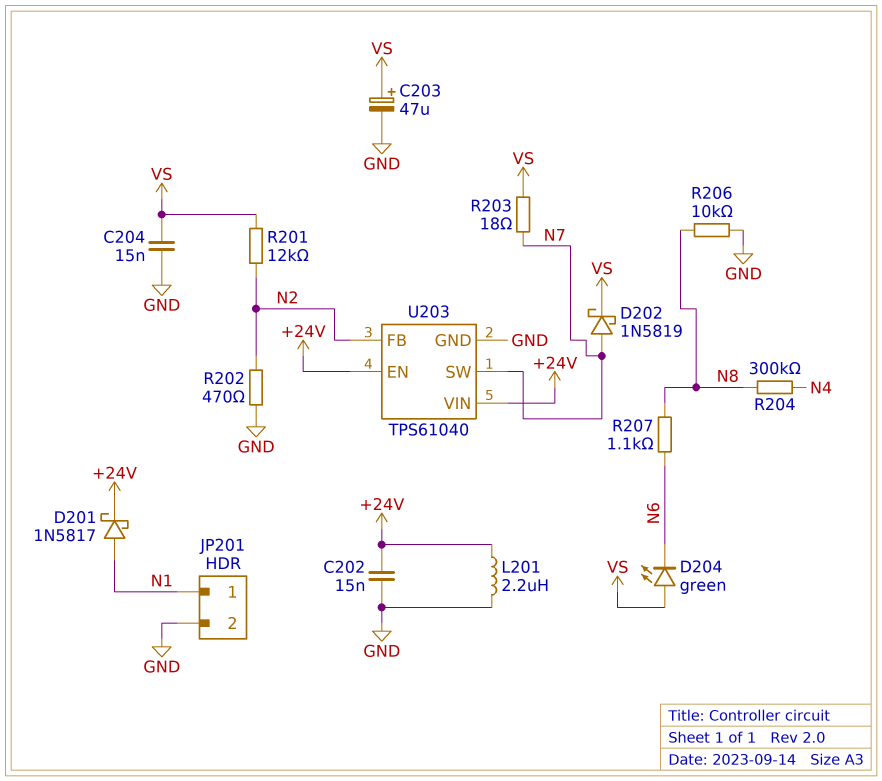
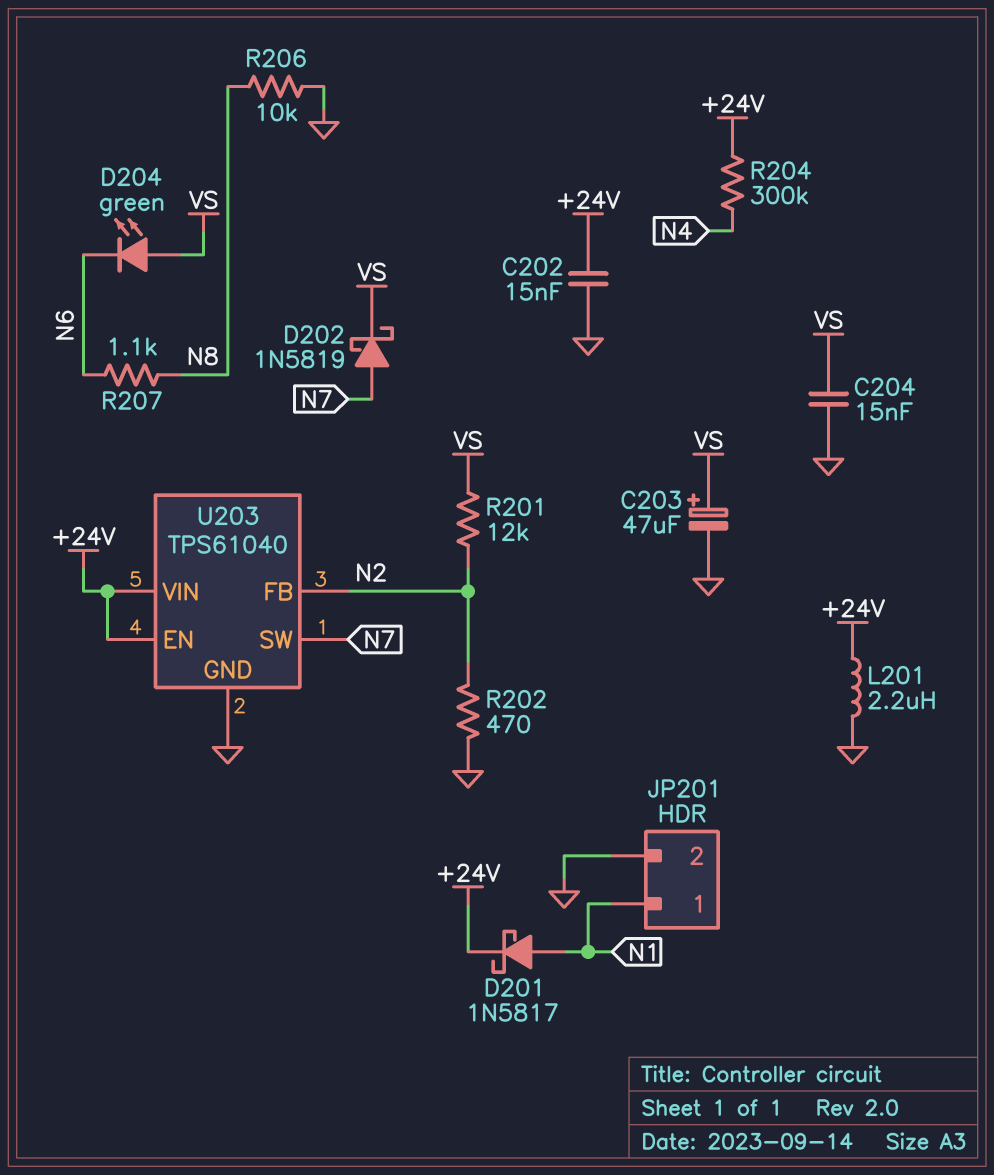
R203: 18 (N7, VS) -> none
R204: 300k (N4, N8) -> 300k (+24V, N4)

